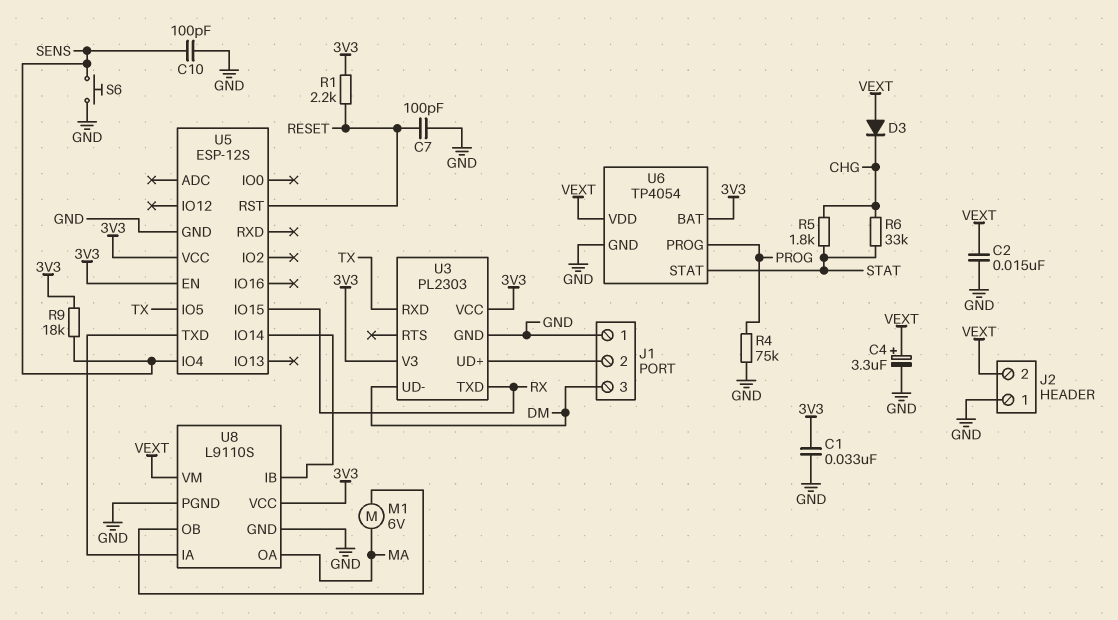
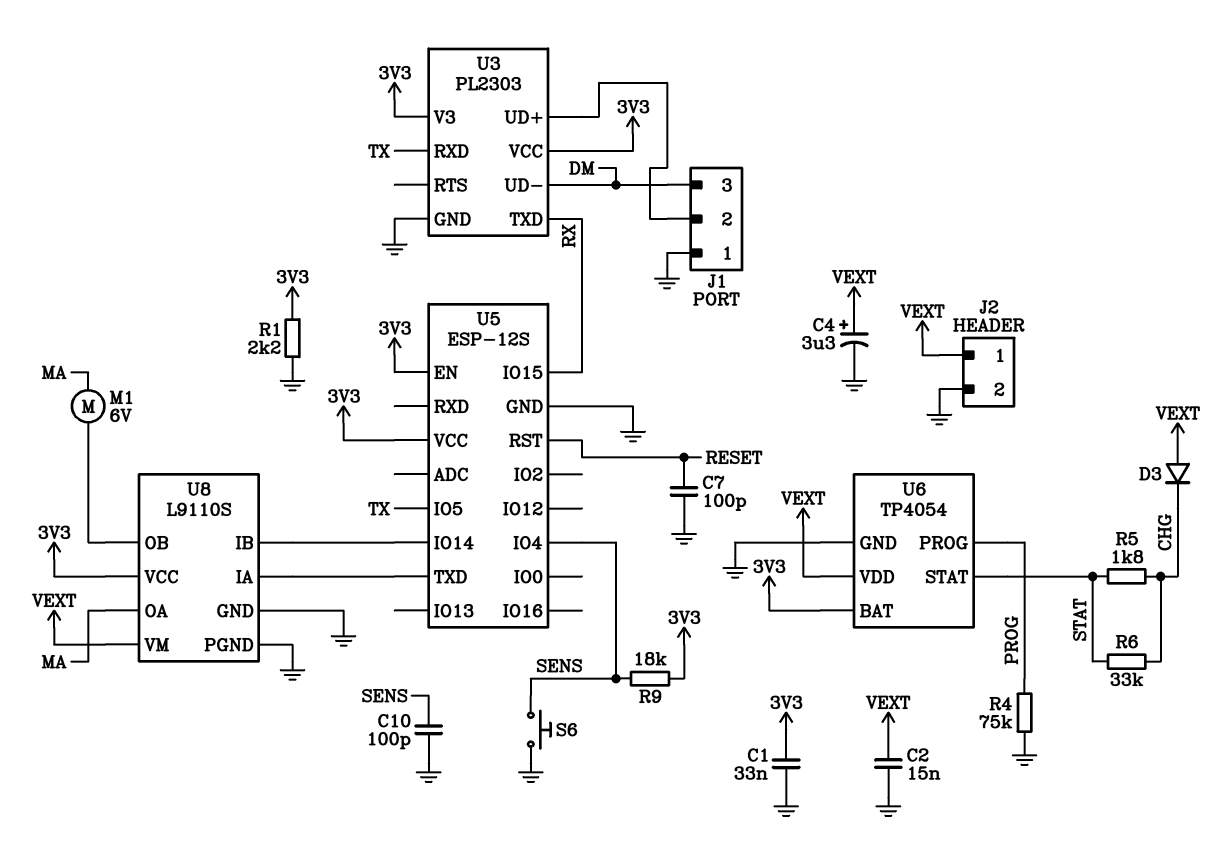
J2 pin 1: GND -> VEXT
J2 pin 2: VEXT -> GND
R1: 2.2k (3V3, RESET) -> 2.2k (3V3, GND)

